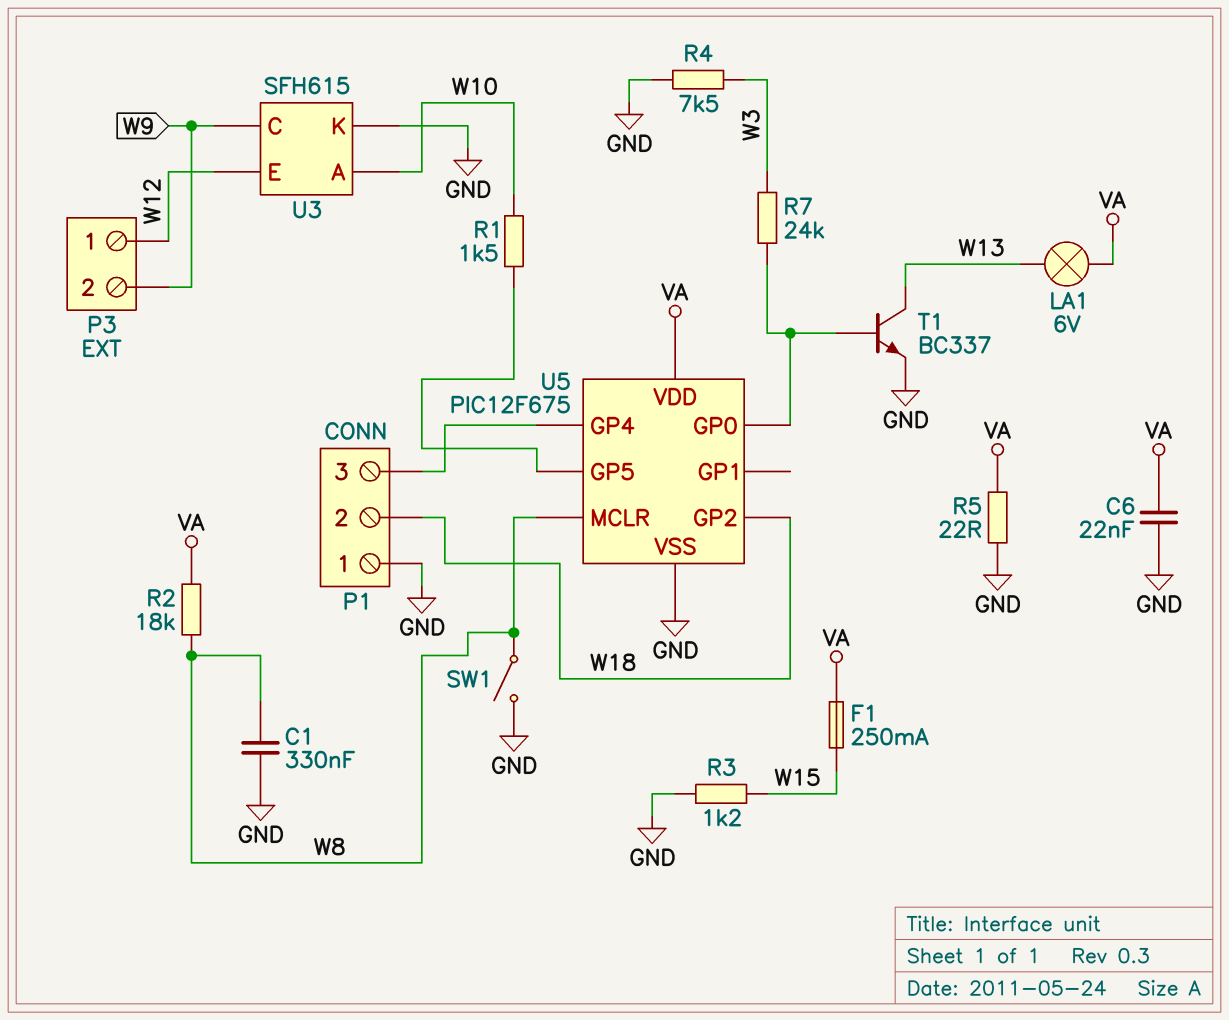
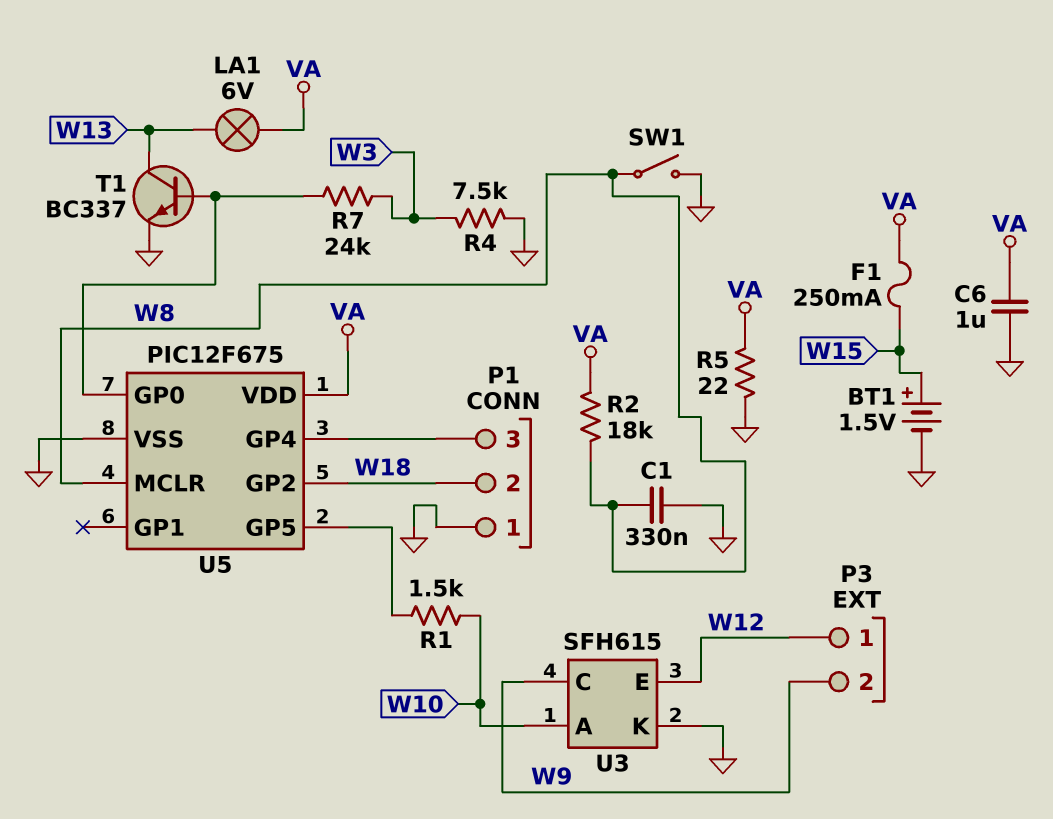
BT1: none -> 1.5V (plus W15, minus GND)
C6: 22nF (GND, VA) -> 1uF (GND, VA)
R3: 1.2k (GND, W15) -> none

